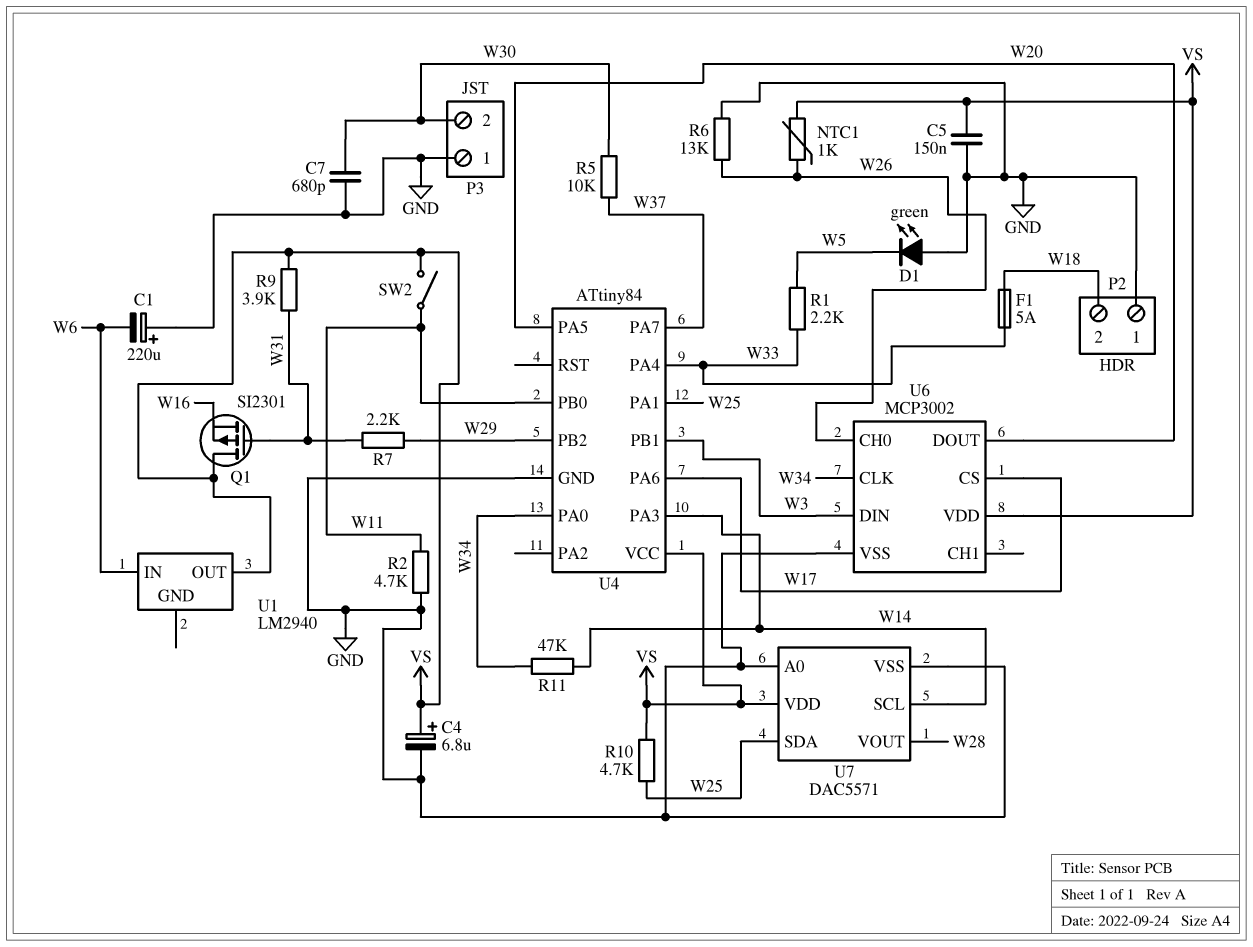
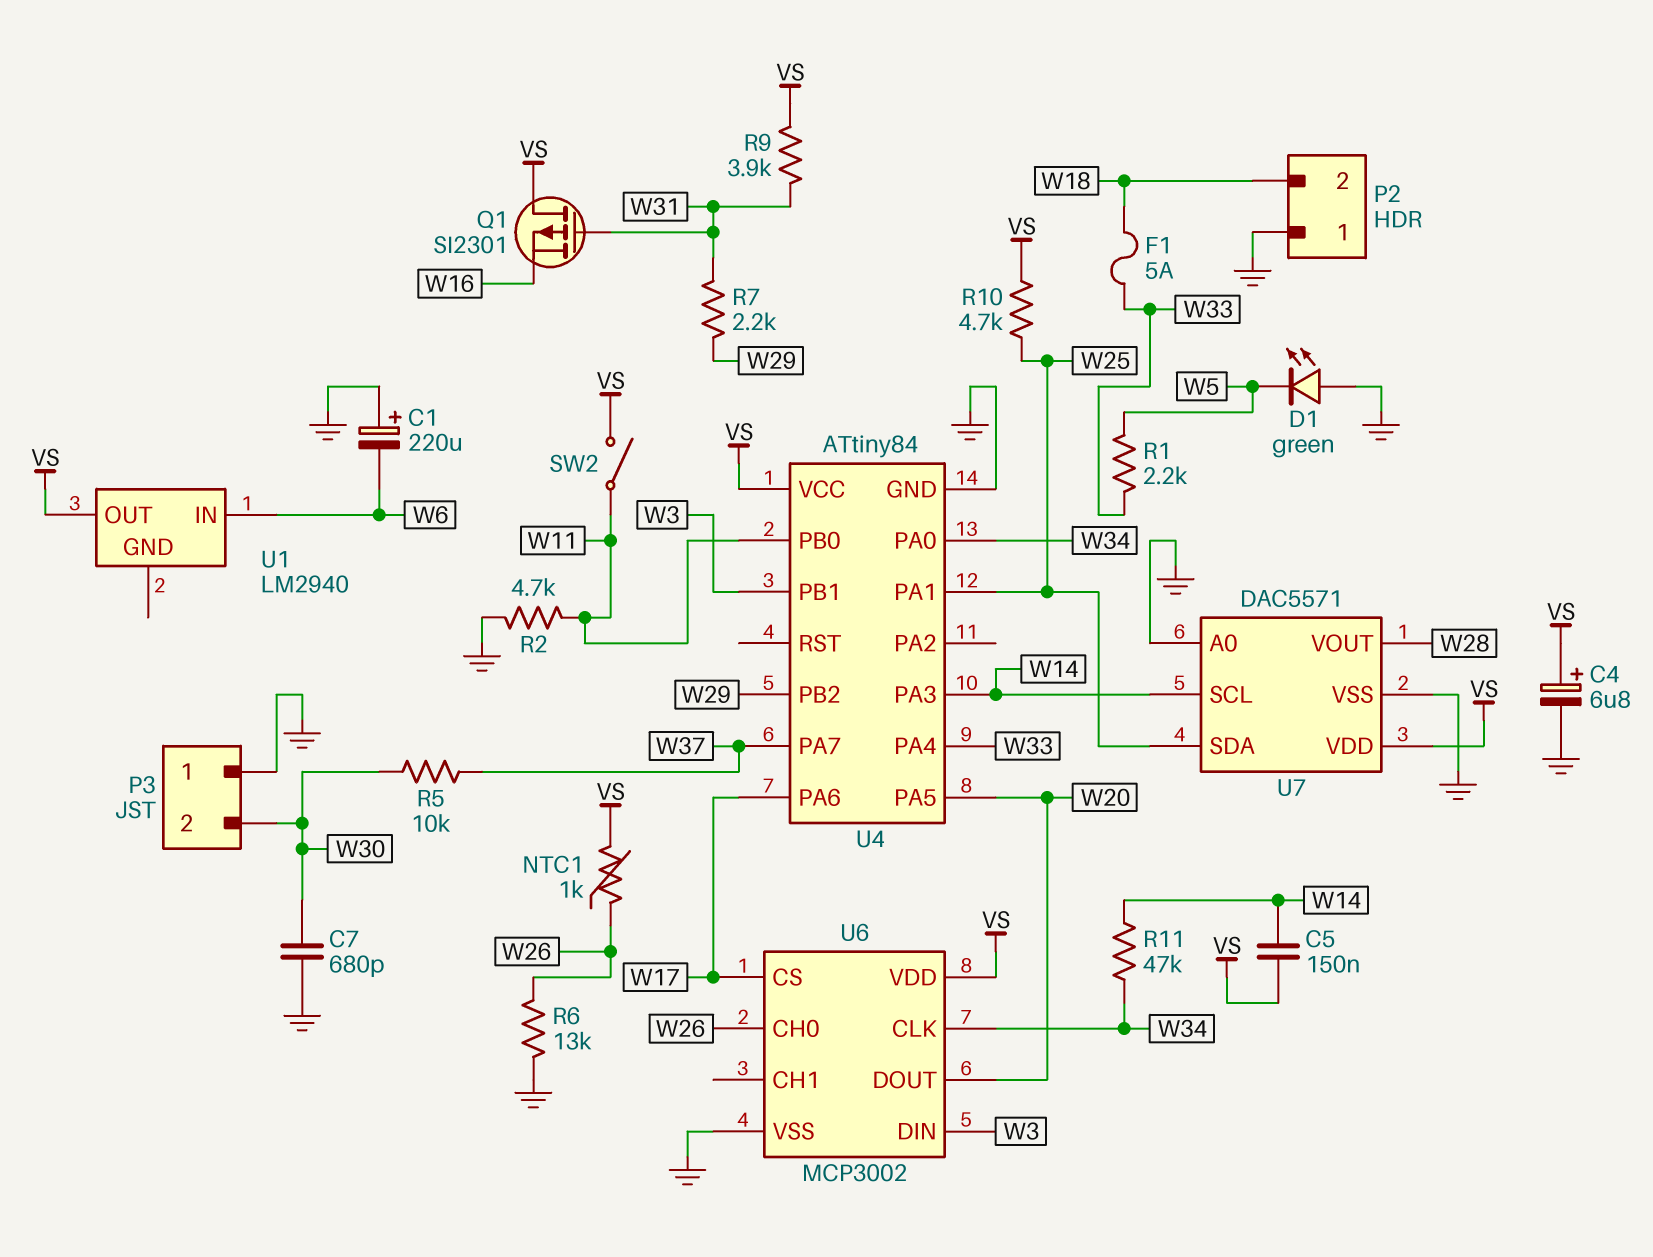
C5: 150nF (GND, VS) -> 150nF (VS, W14)

